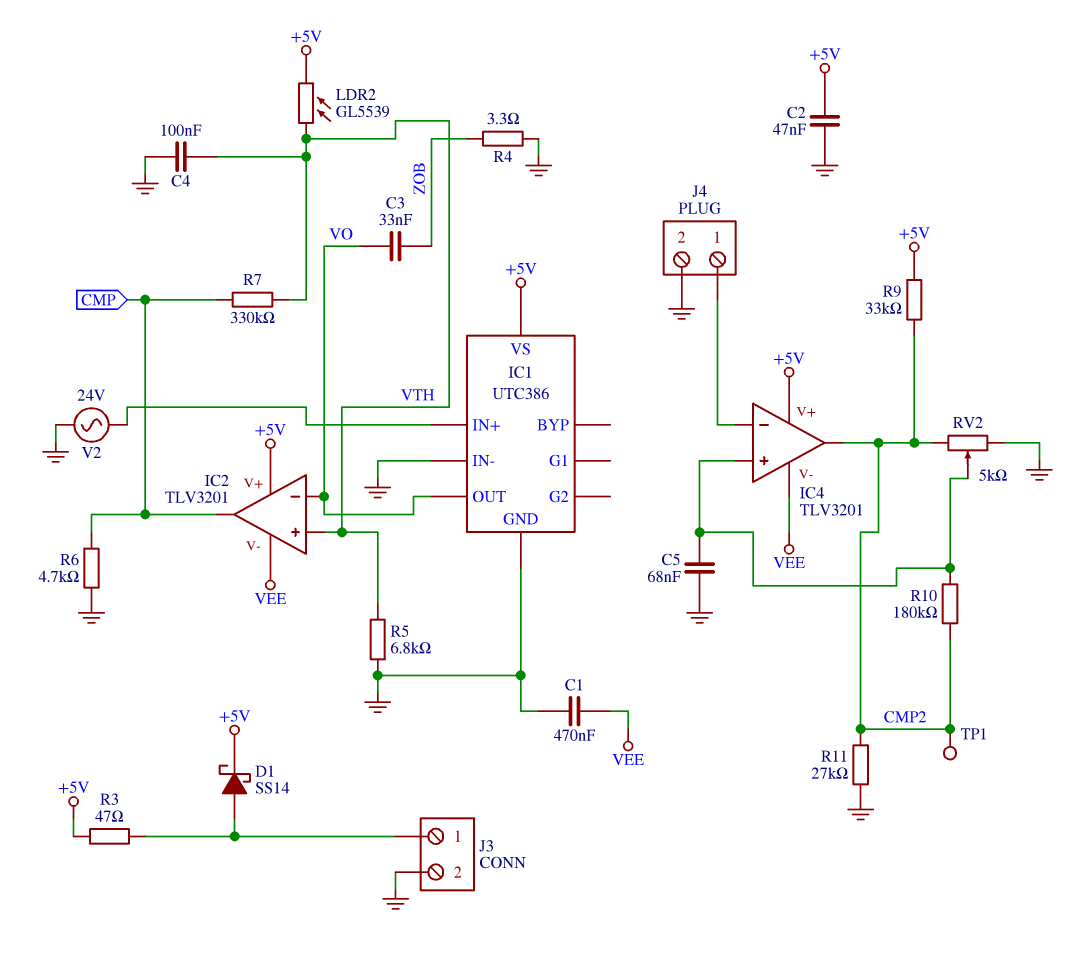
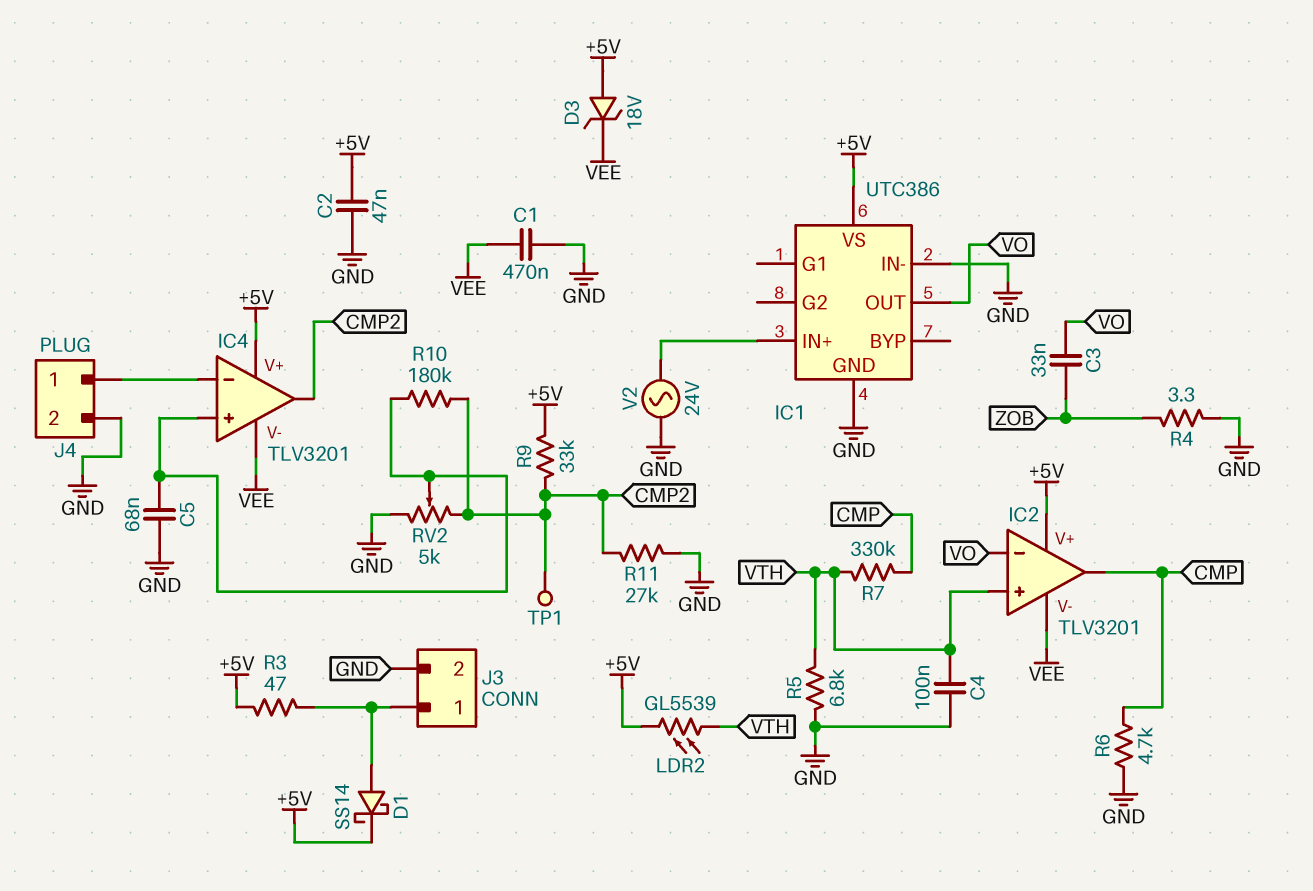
D3: none -> zener 18V (A +5V, K VEE)

